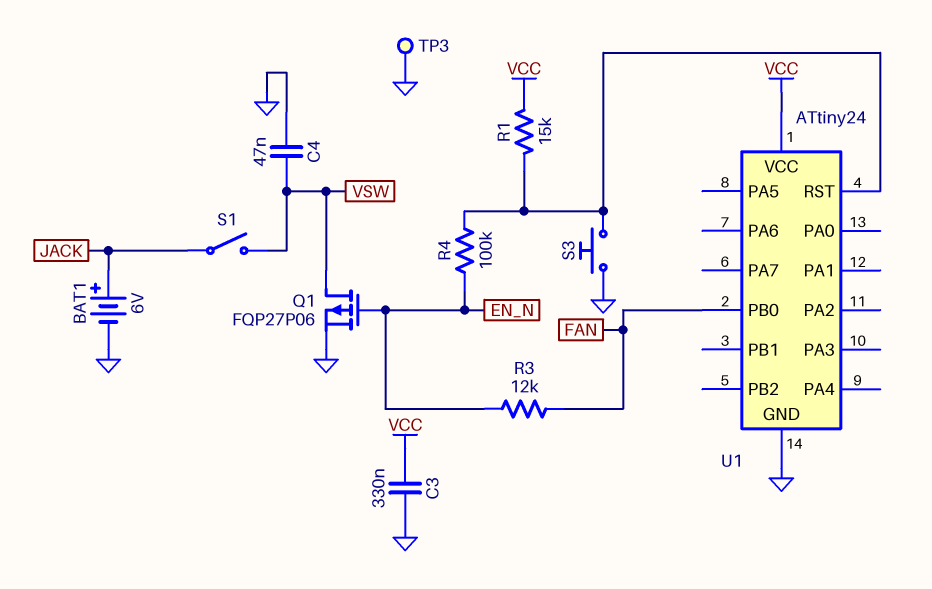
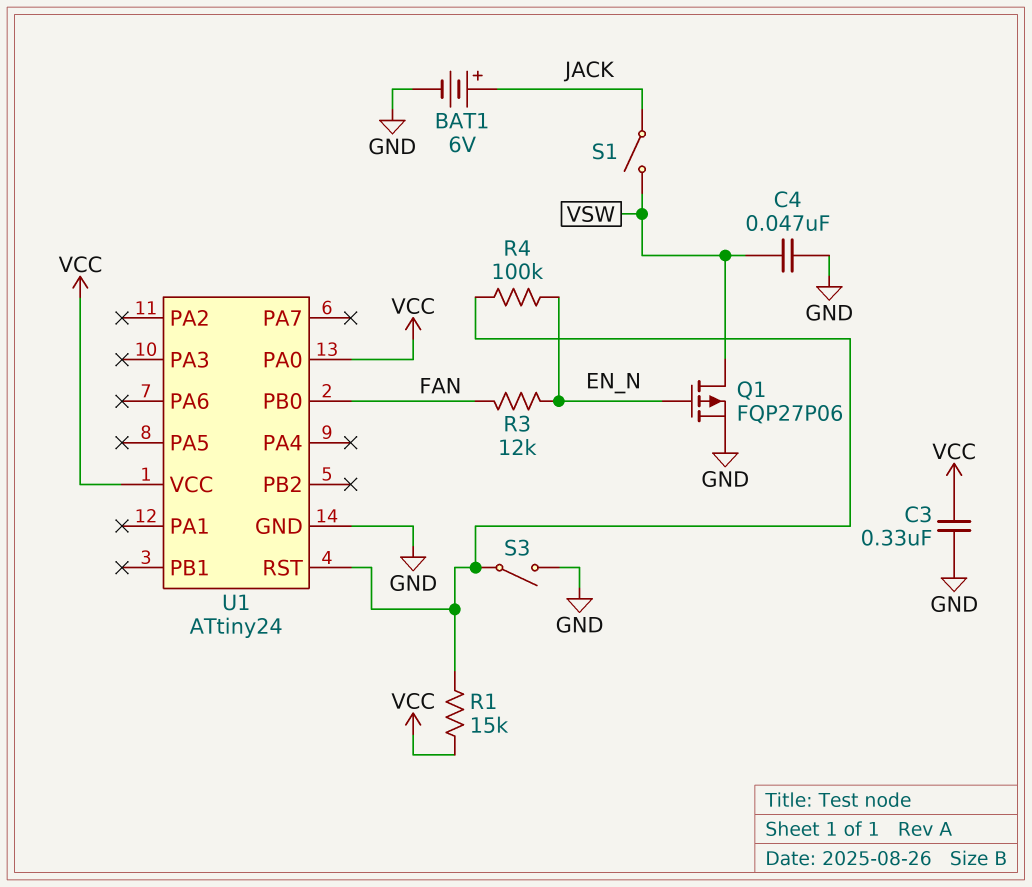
S3: button (GND, U1/RST) -> switch (GND, U1/RST)
TP3: test point (GND) -> none
U1 pin PA0: none -> VCC

